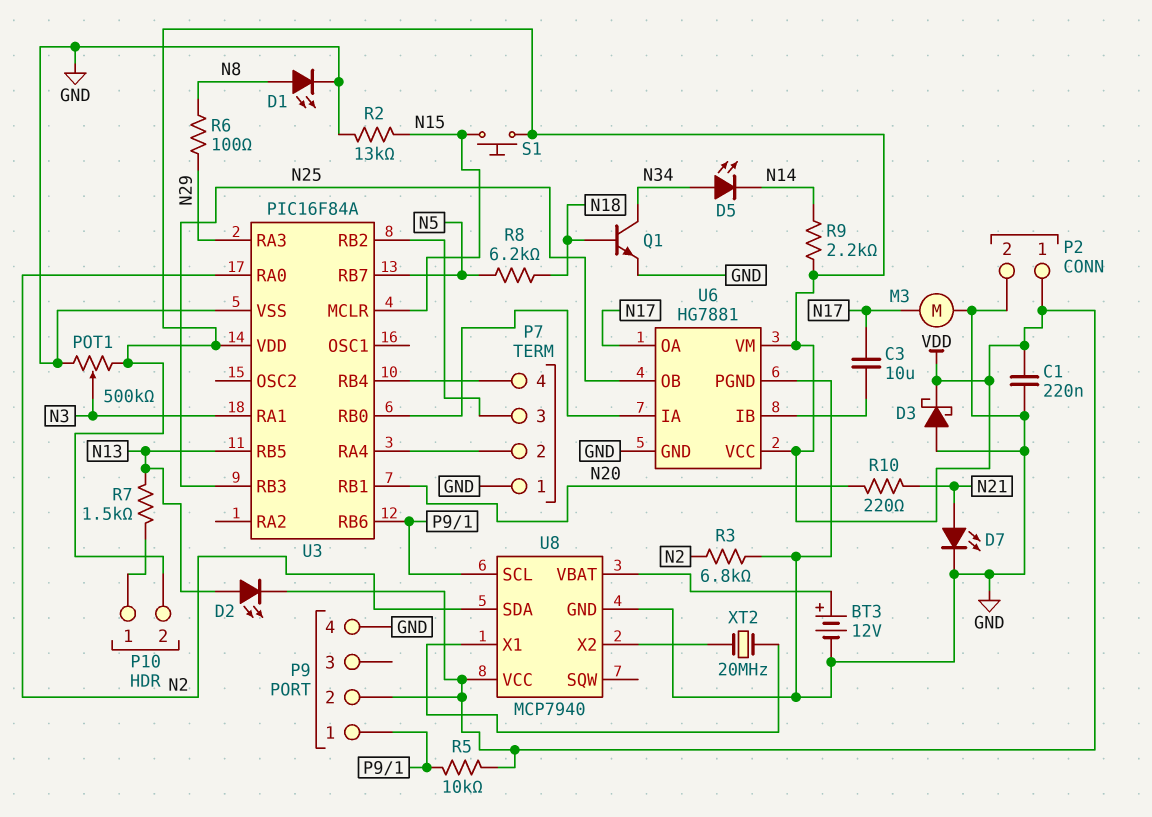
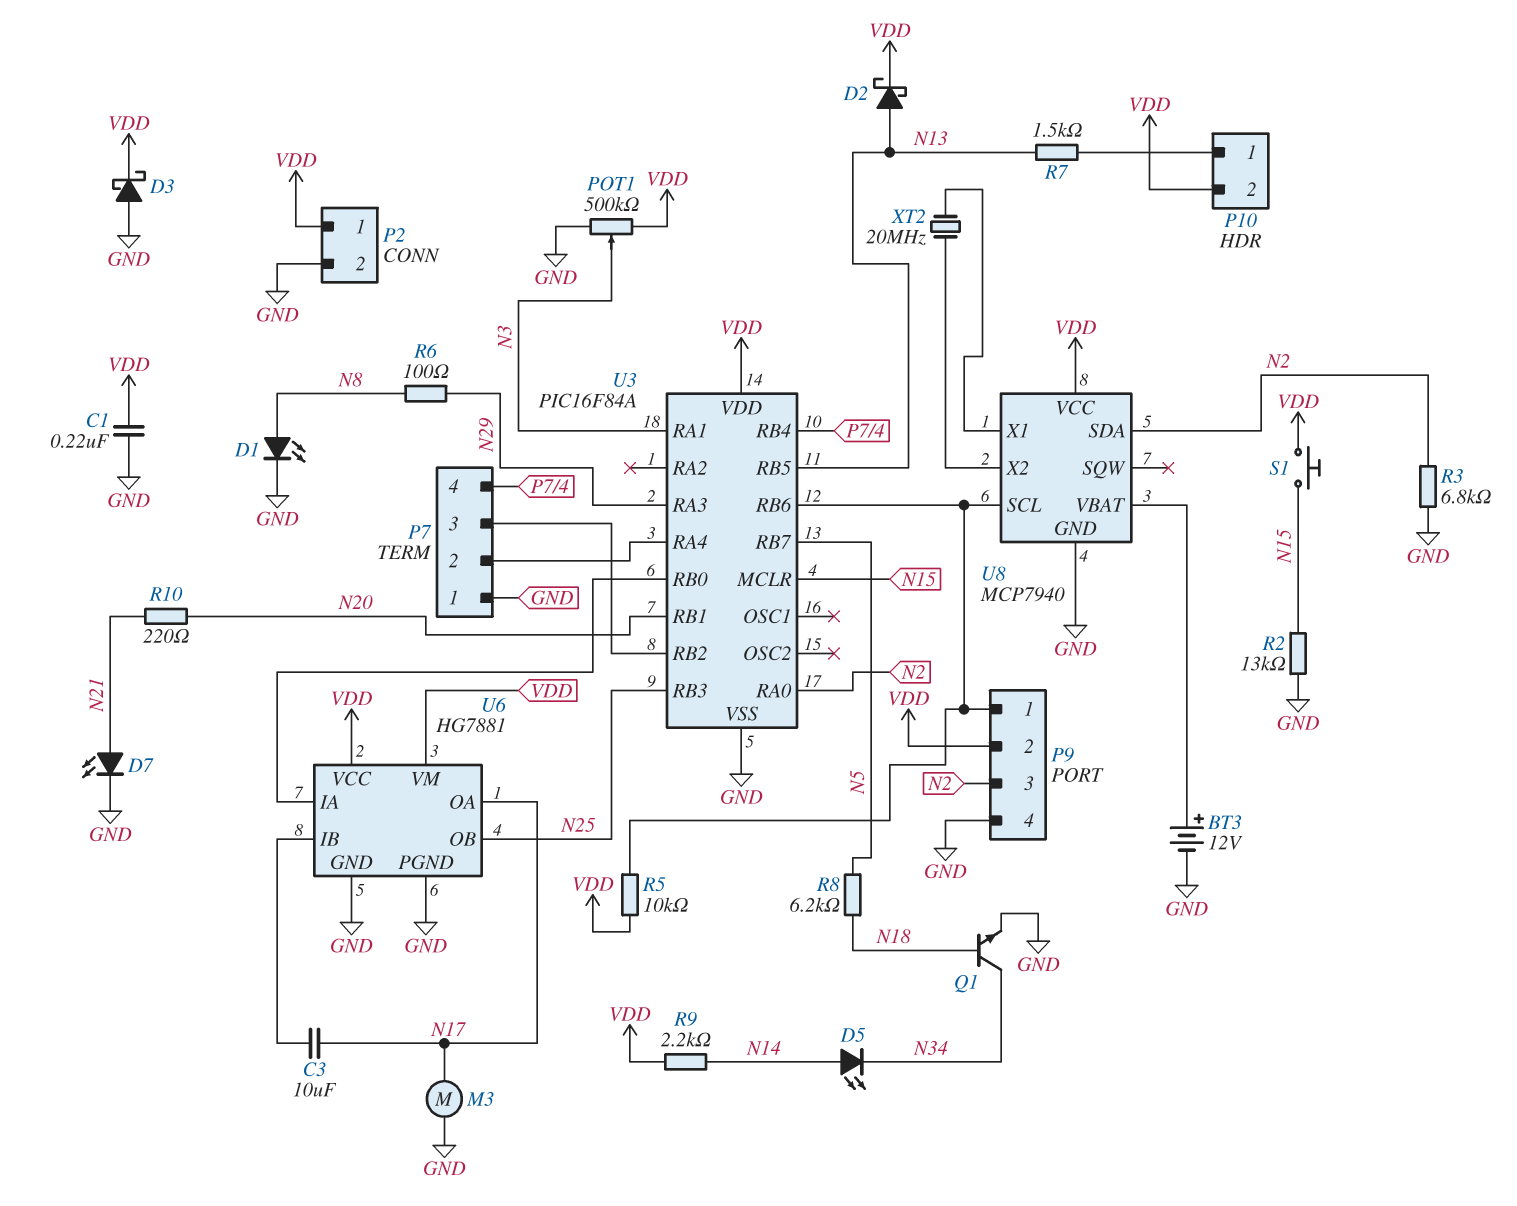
D2: LED (A N13, K VDD) -> schottky (A N13, K VDD)
D5: LED (A N34, K N14) -> LED (A N14, K N34)
P9 pin 3: none -> N2

